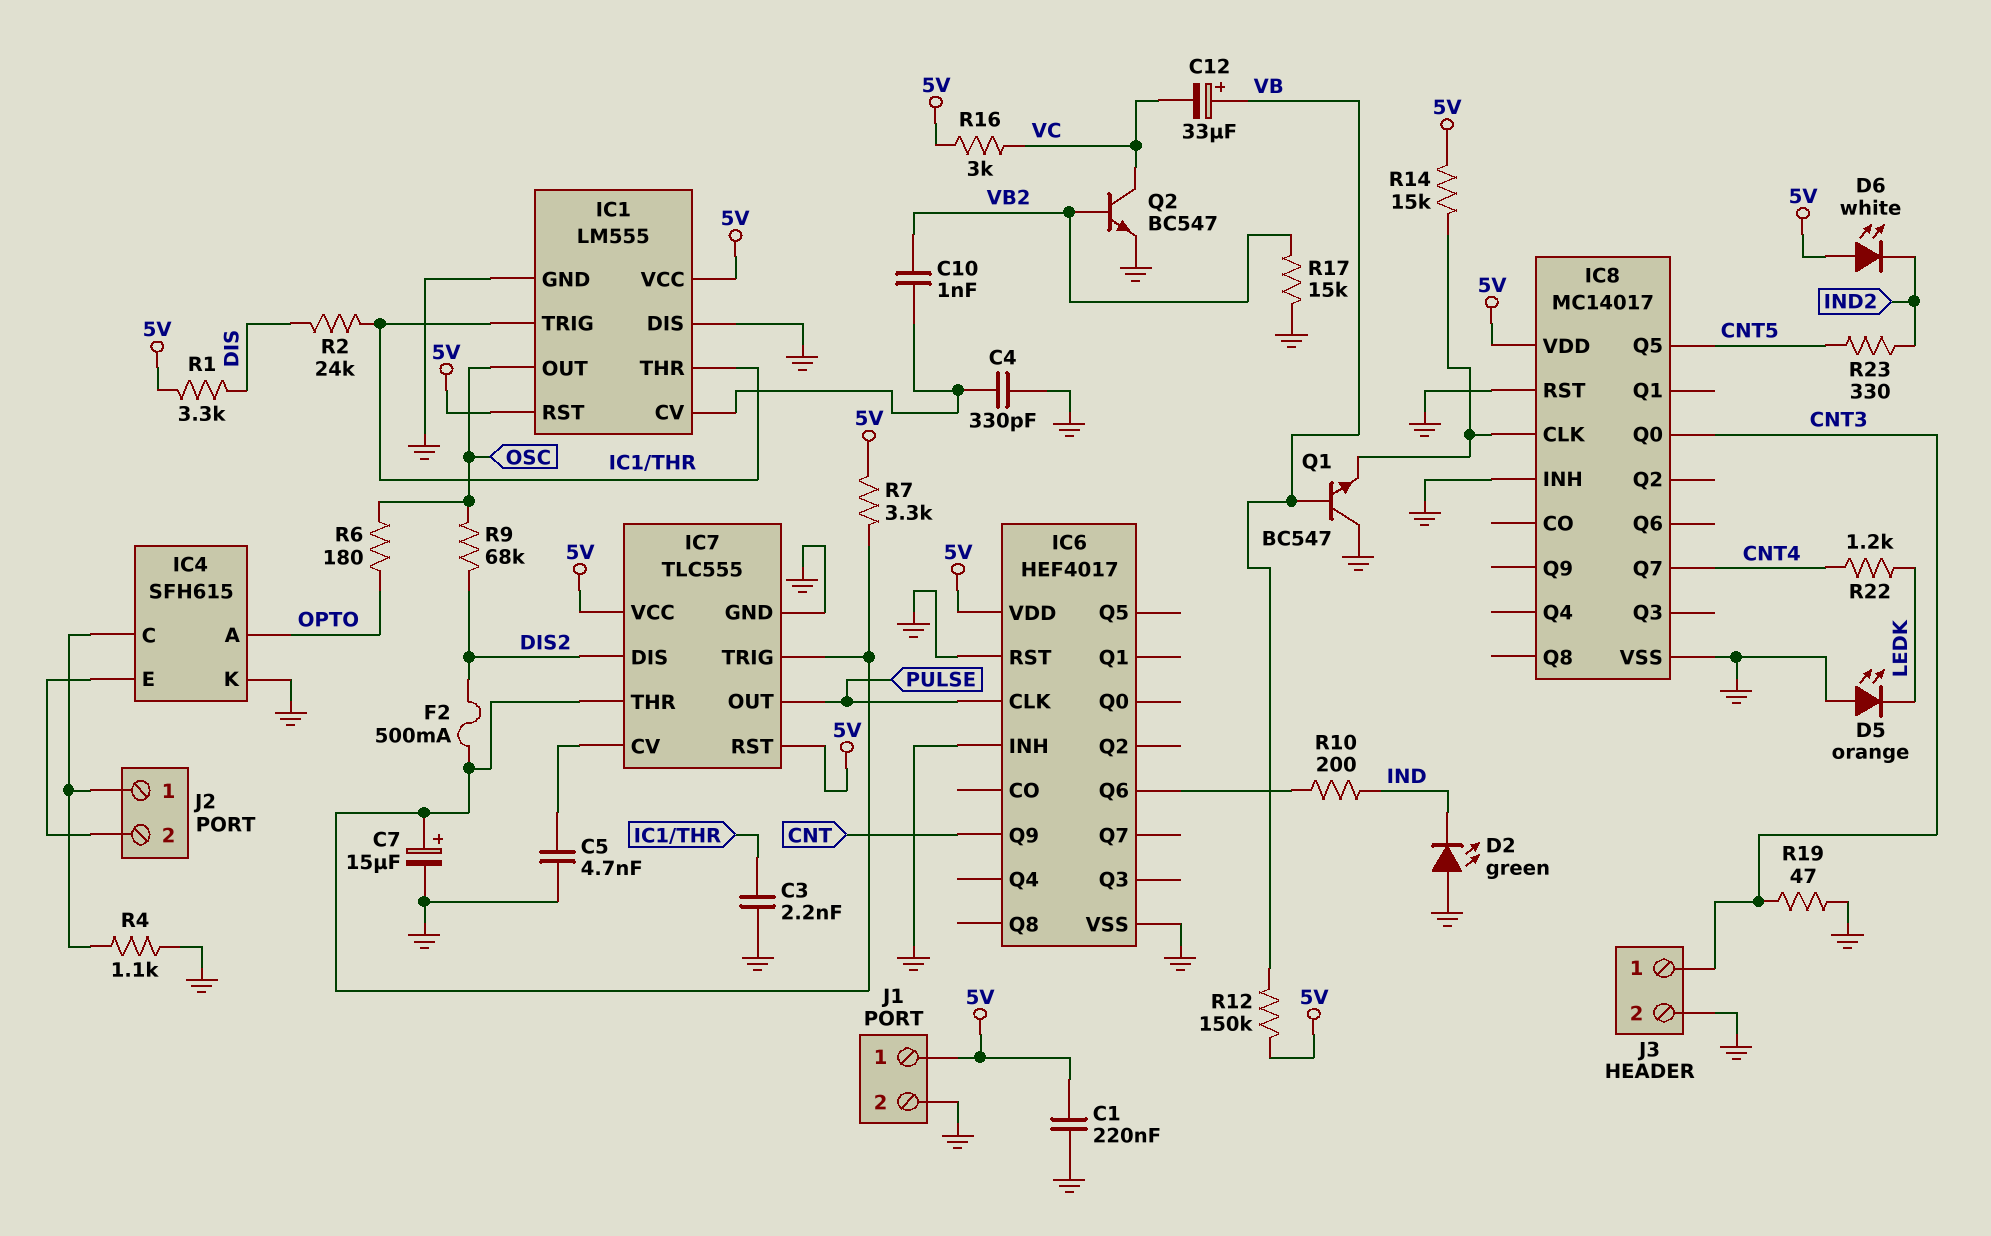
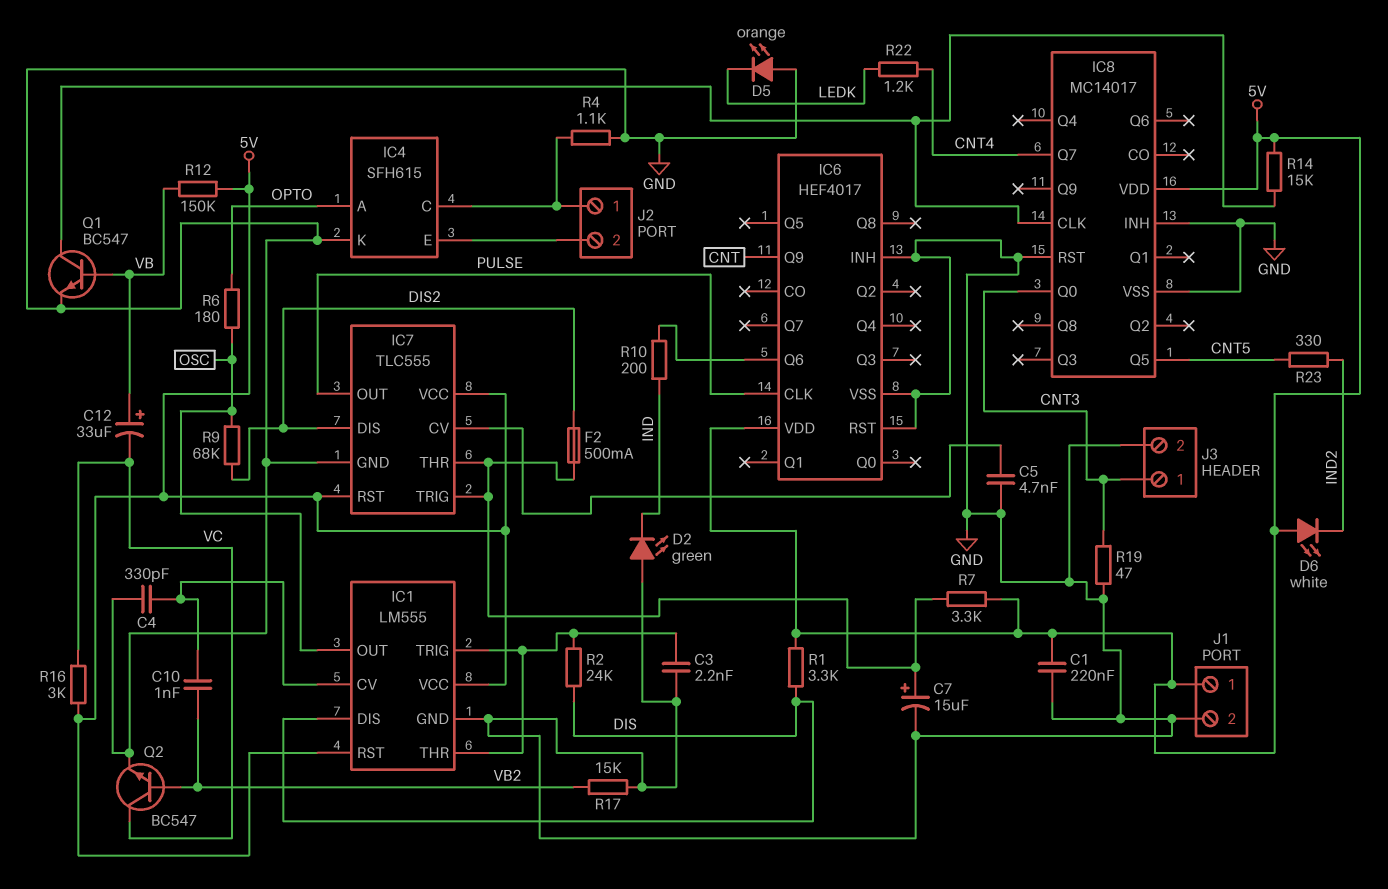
IC1 pin DIS: GND -> DIS
Q1: NPN BC547 (B VB, C GND, E IC8/CLK) -> NPN BC547 (B VB, C IC8/CLK, E GND)

